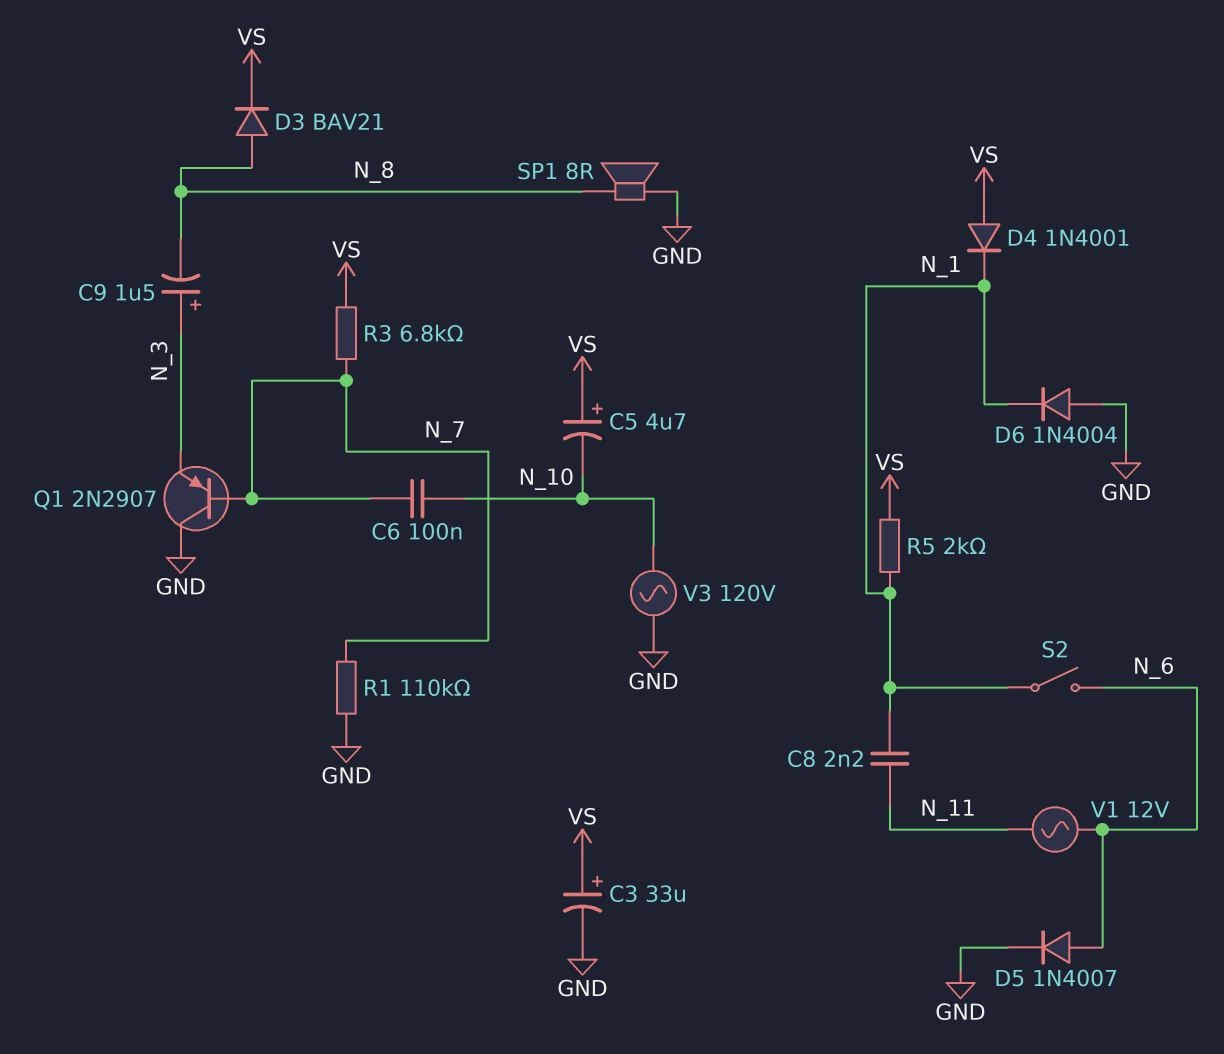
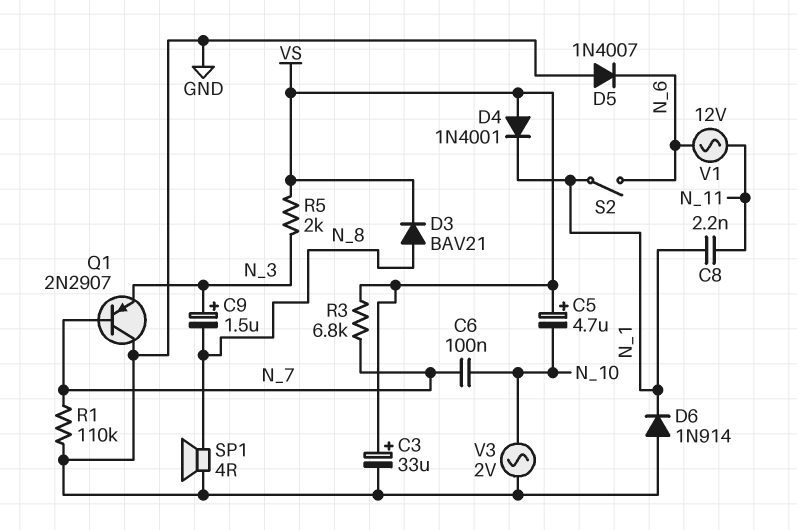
D5: diode 1N4007 (A N_6, K GND) -> diode 1N4007 (A GND, K N_6)
D6: diode 1N4004 (A GND, K N_1) -> diode 1N914 (A GND, K N_1)
R5: 2k (N_1, VS) -> 2k (N_3, VS)
SP1: speaker 8R (GND, N_8) -> speaker 4R (GND, N_8)
V3: AC 120V (GND, N_10) -> AC 2V (GND, N_10)

